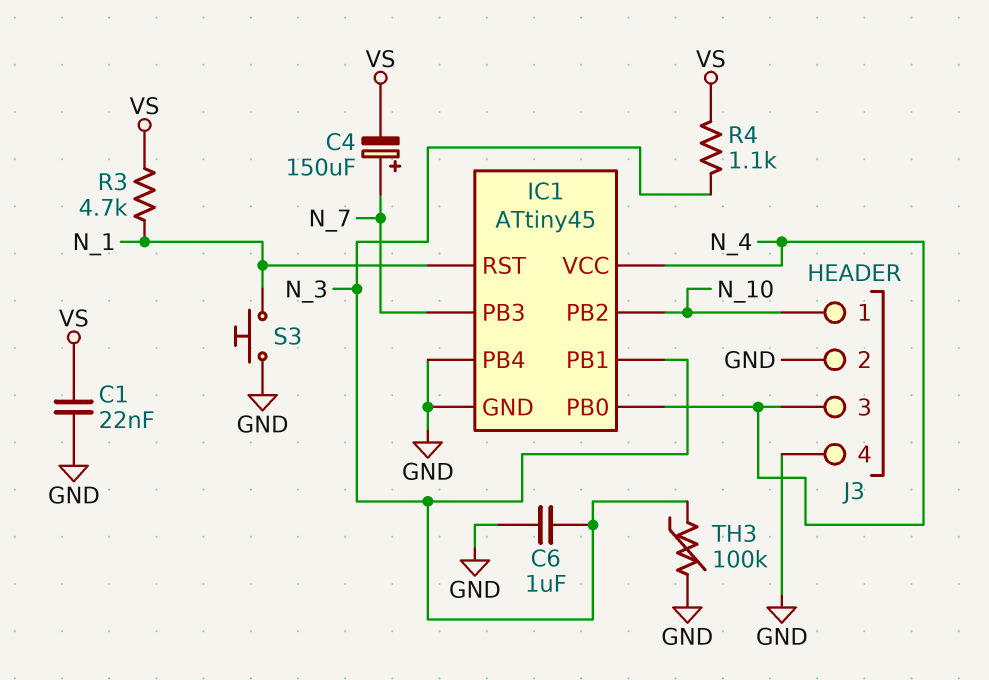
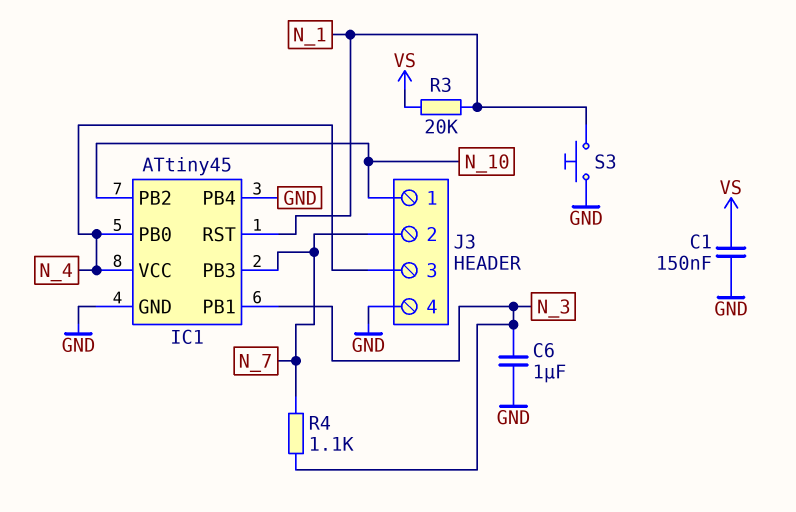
C1: 22nF (GND, VS) -> 150nF (GND, VS)
C4: 150uF (plus N_7, minus VS) -> none
J3 pin 2: GND -> N_7
R3: 4.7k (N_1, VS) -> 20k (N_1, VS)
R4: 1.1k (N_3, VS) -> 1.1k (N_3, N_7)
TH3: 100k (GND, N_3) -> none

